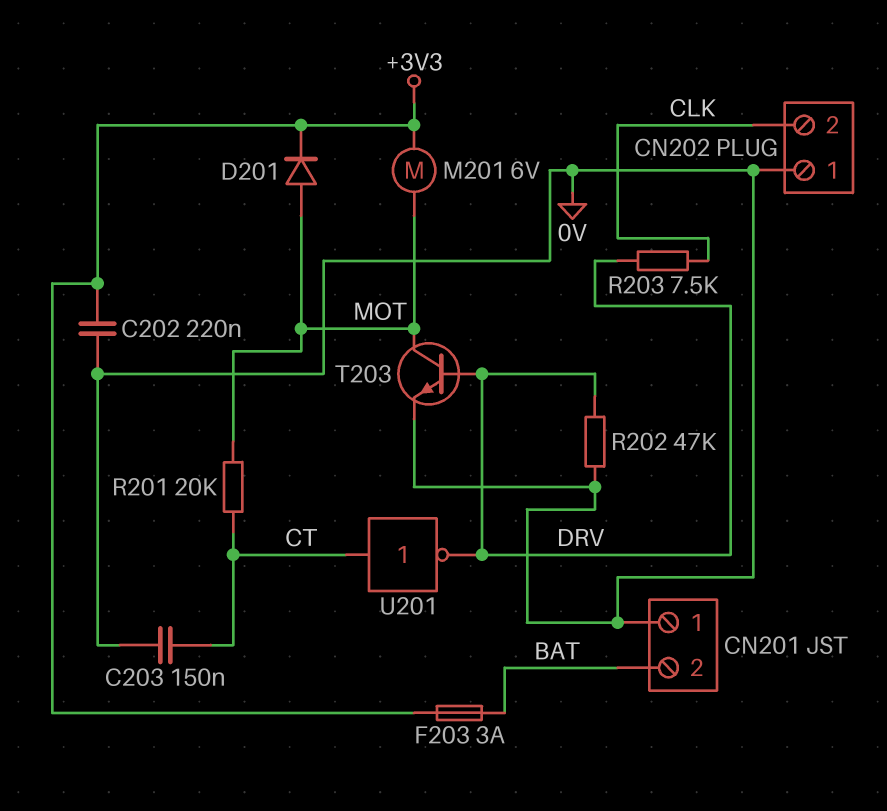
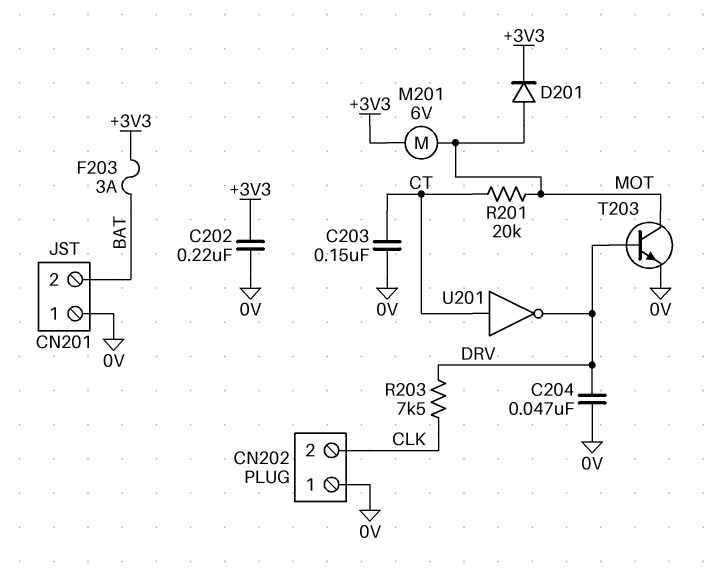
C204: none -> 47nF (0V, DRV)
R202: 47k (0V, DRV) -> none

